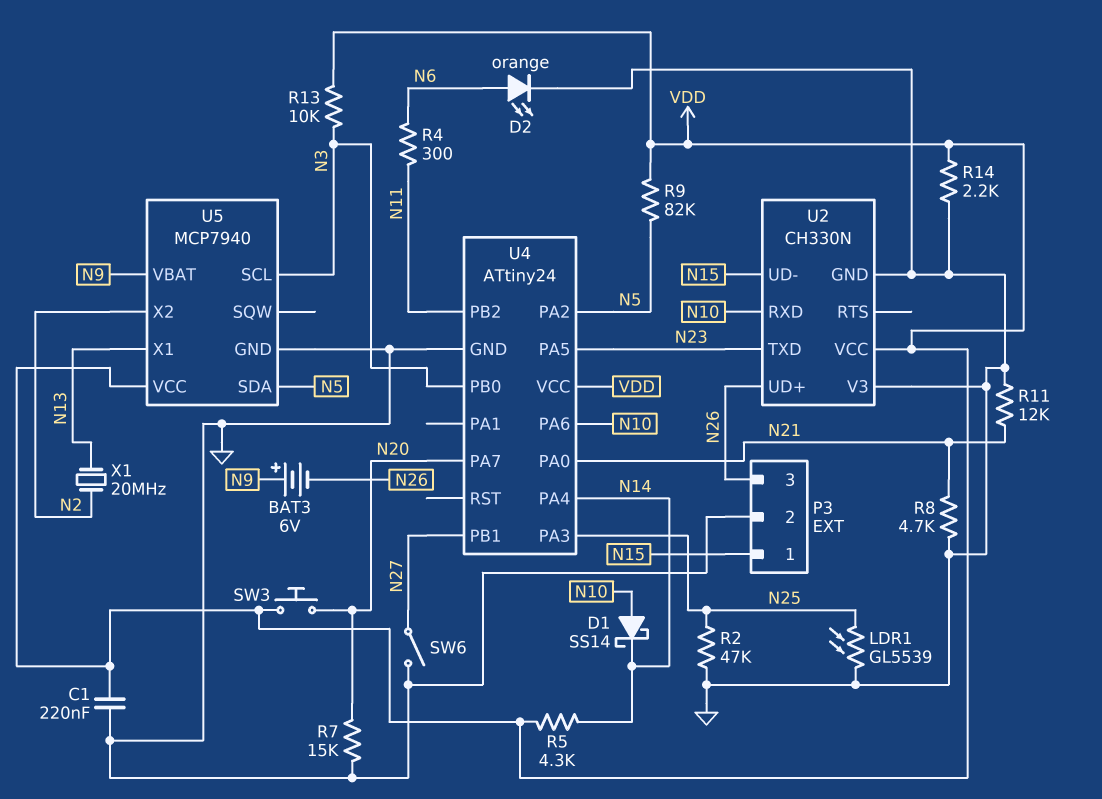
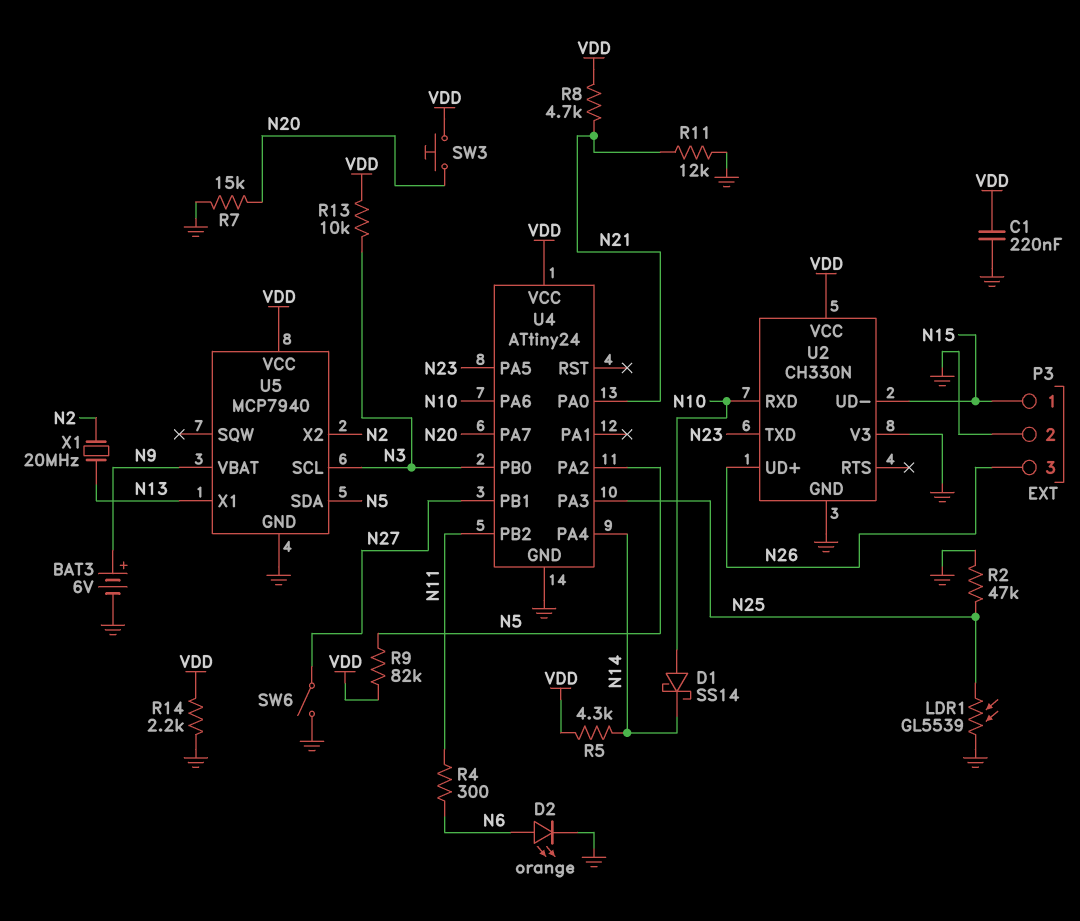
BAT3: 6V (plus N9, minus N26) -> 6V (plus N9, minus GND)
R8: 4.7k (GND, N21) -> 4.7k (N21, VDD)

